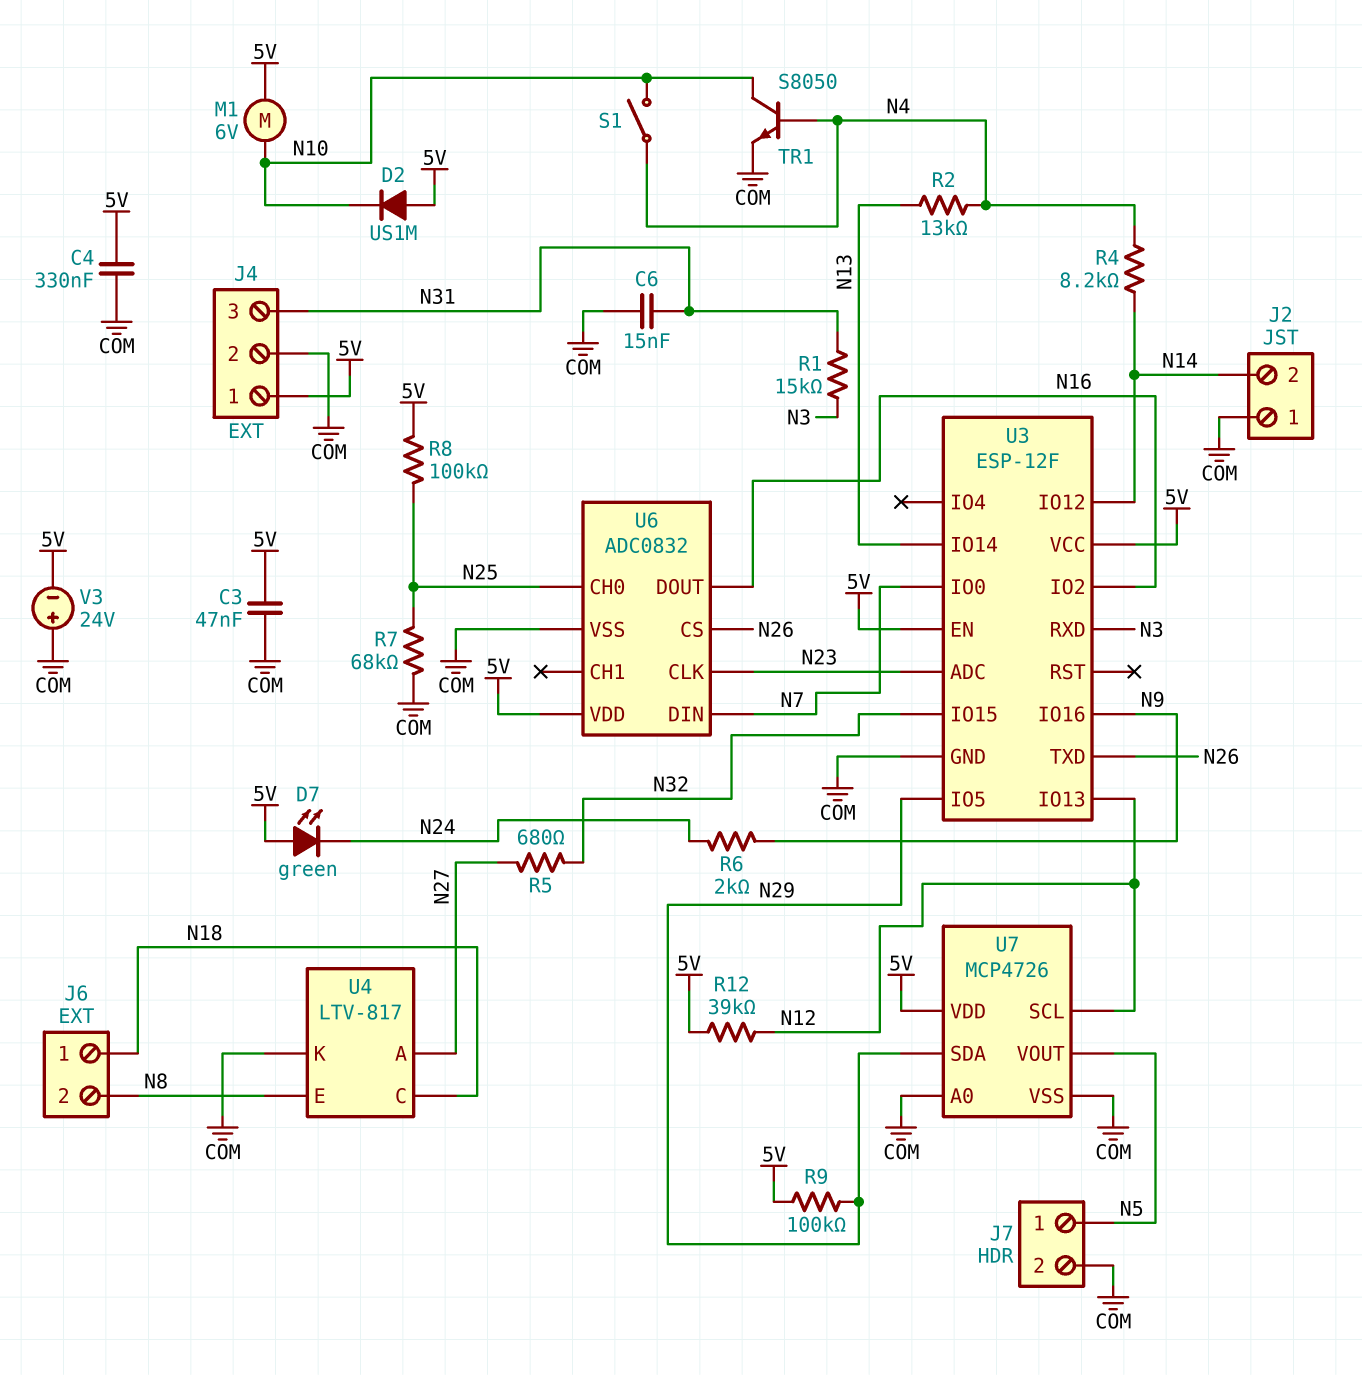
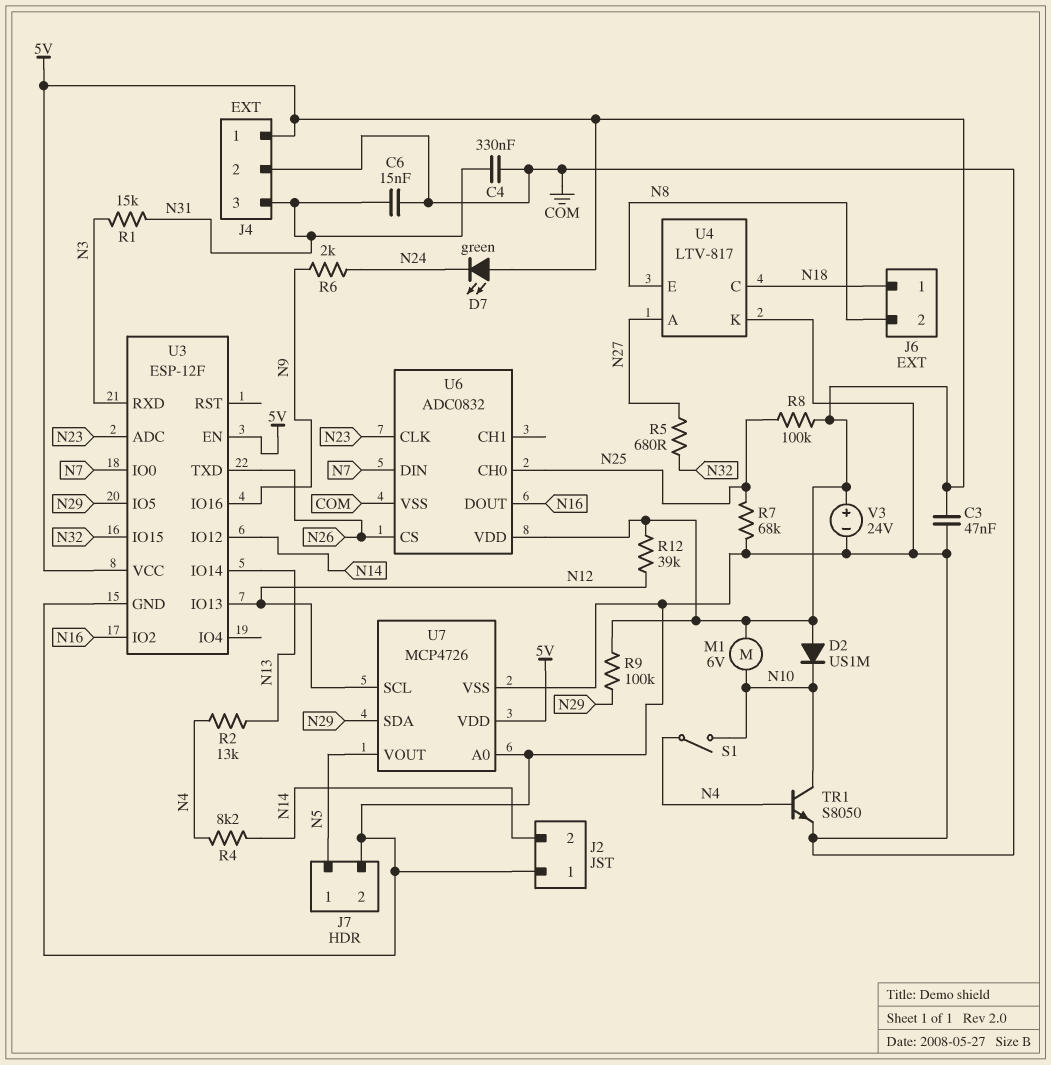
C4: 330nF (5V, COM) -> 330nF (COM, N31)
V3: 24V (plus COM, minus 5V) -> 24V (plus 5V, minus COM)

